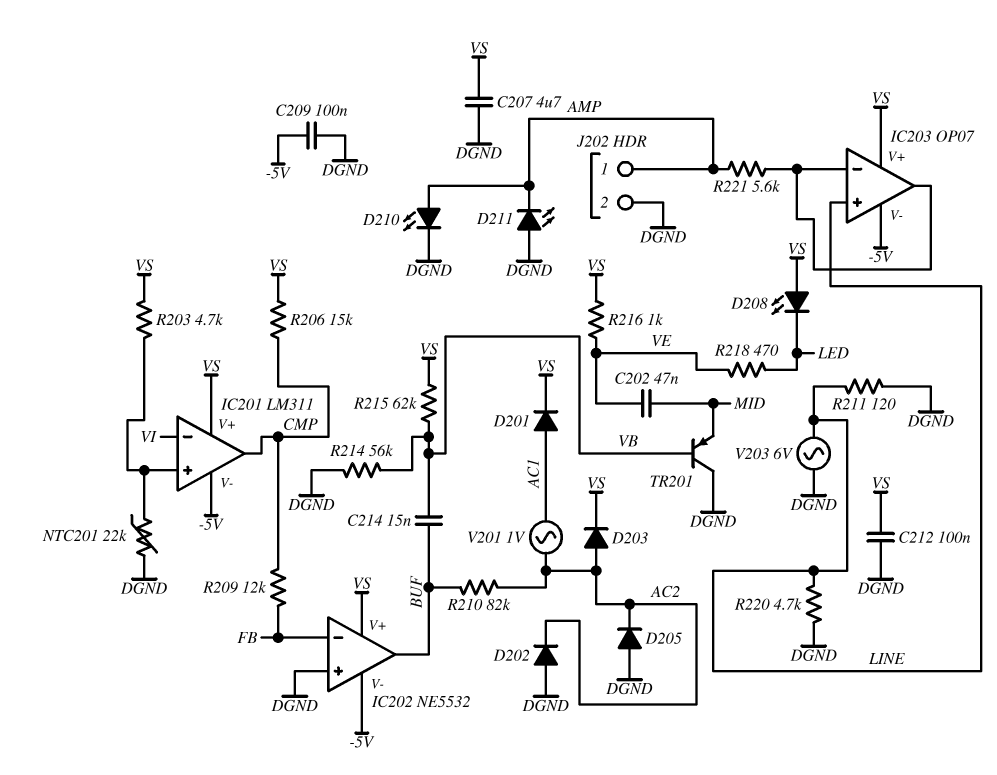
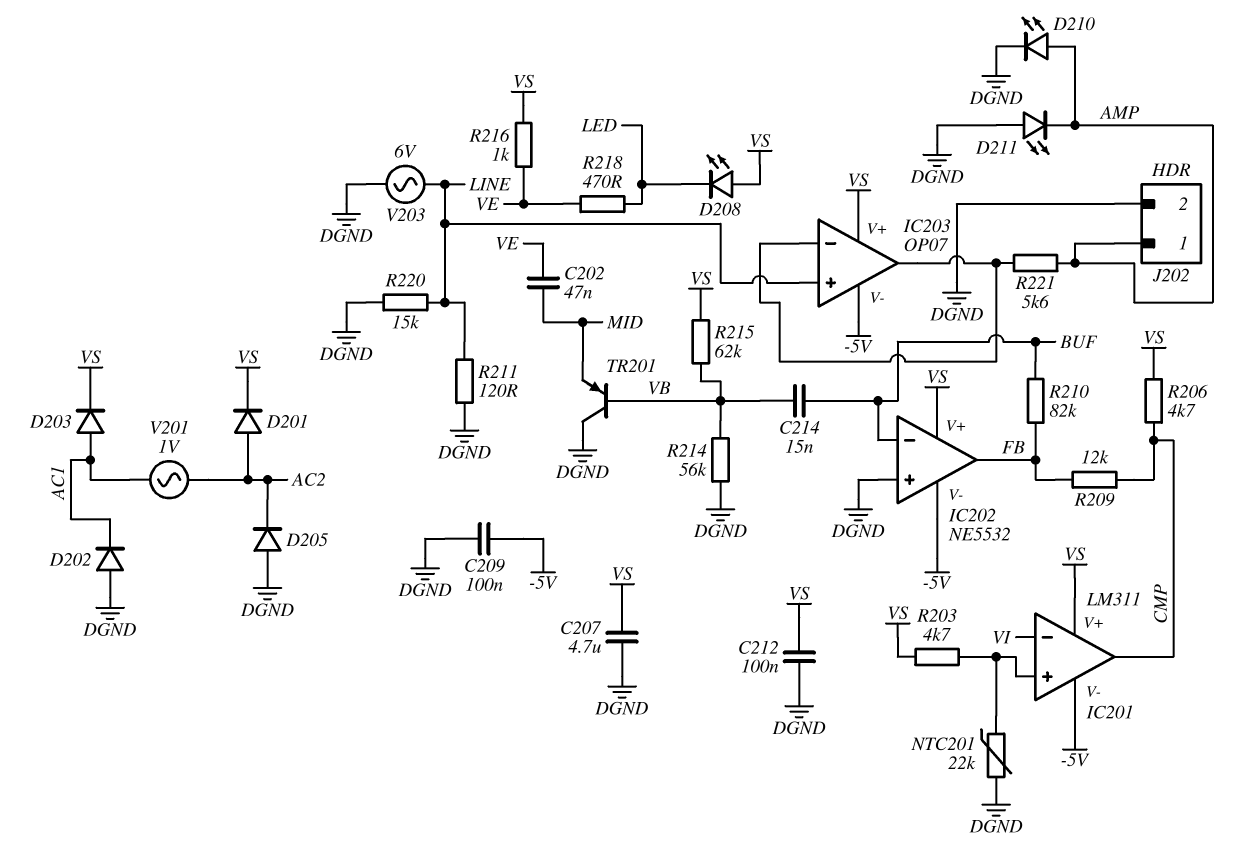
D201: diode (A AC1, K VS) -> diode (A AC2, K VS)
D202: diode (A DGND, K AC2) -> diode (A DGND, K AC1)
D203: diode (A AC2, K VS) -> diode (A AC1, K VS)
IC202 pin in-: FB -> BUF
IC202 pin out: BUF -> FB
R206: 15k (CMP, VS) -> 4.7k (CMP, VS)
R210: 82k (AC2, BUF) -> 82k (BUF, FB)
R220: 4.7k (DGND, LINE) -> 15k (DGND, LINE)

